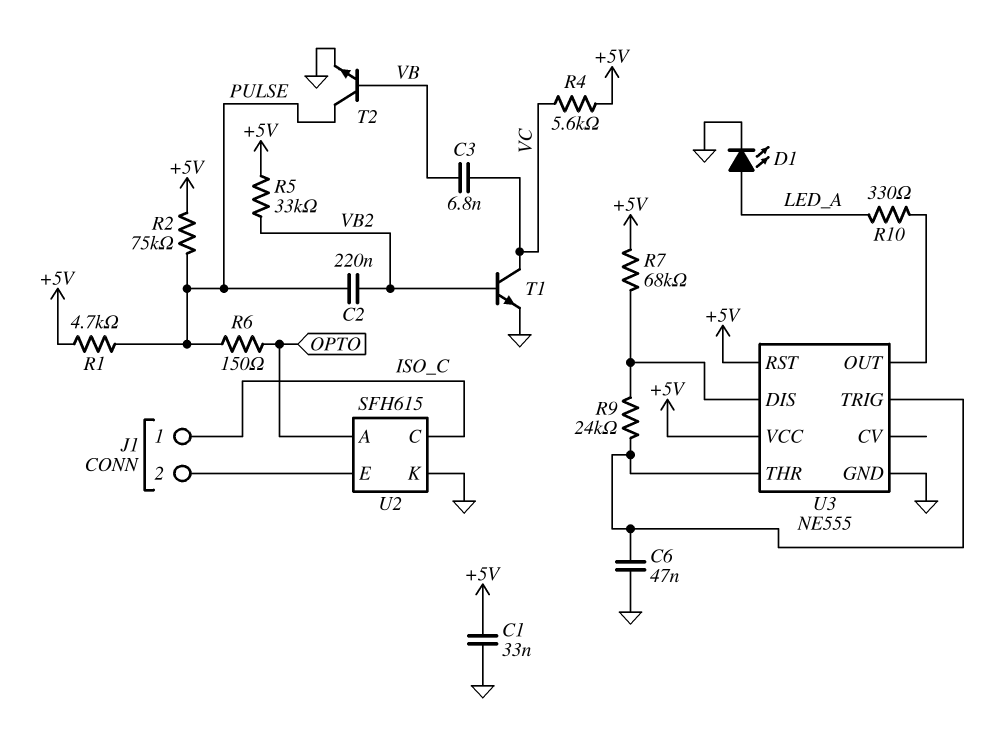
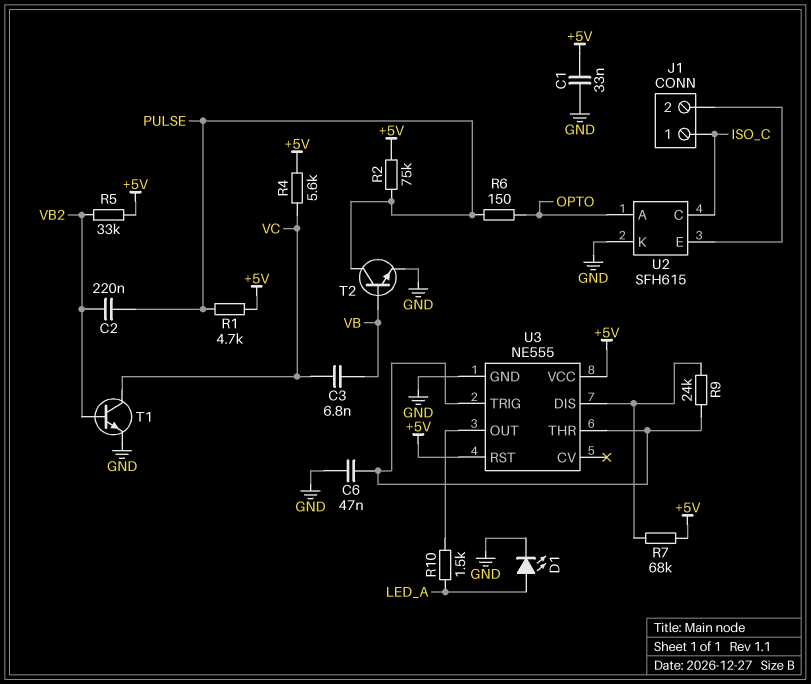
R10: 330 (LED_A, U3/OUT) -> 1.5k (LED_A, U3/OUT)

